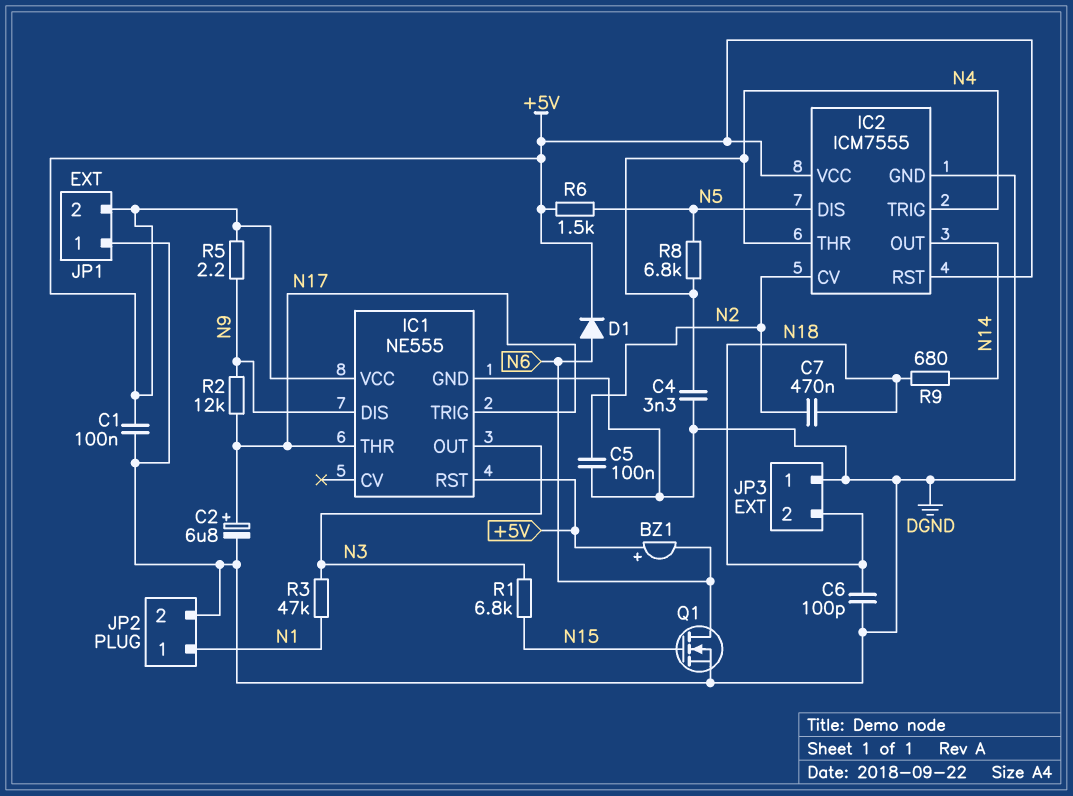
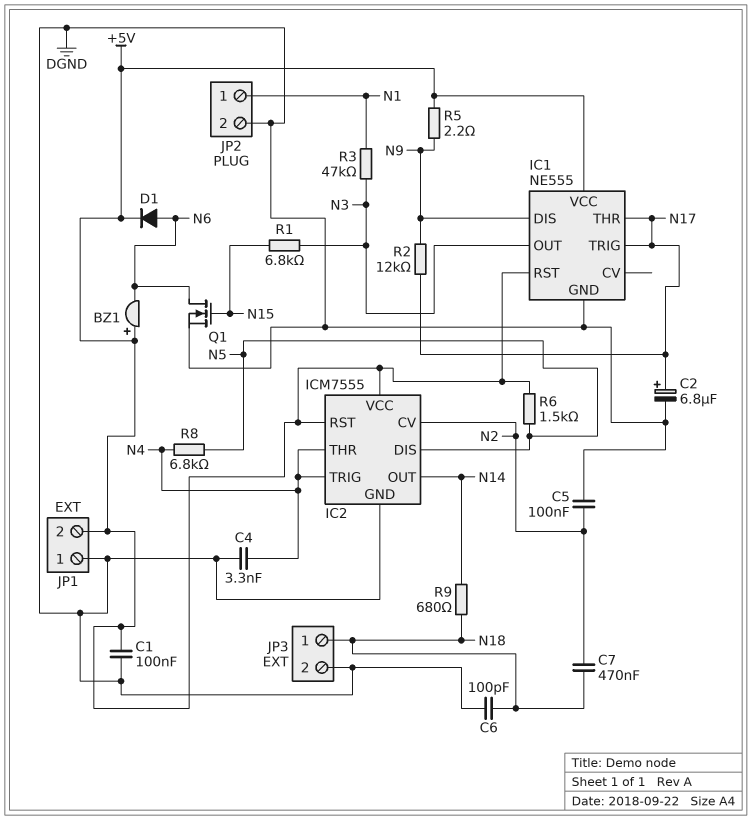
JP3 pin 1: DGND -> N18
JP3 pin 2: N18 -> DGND

